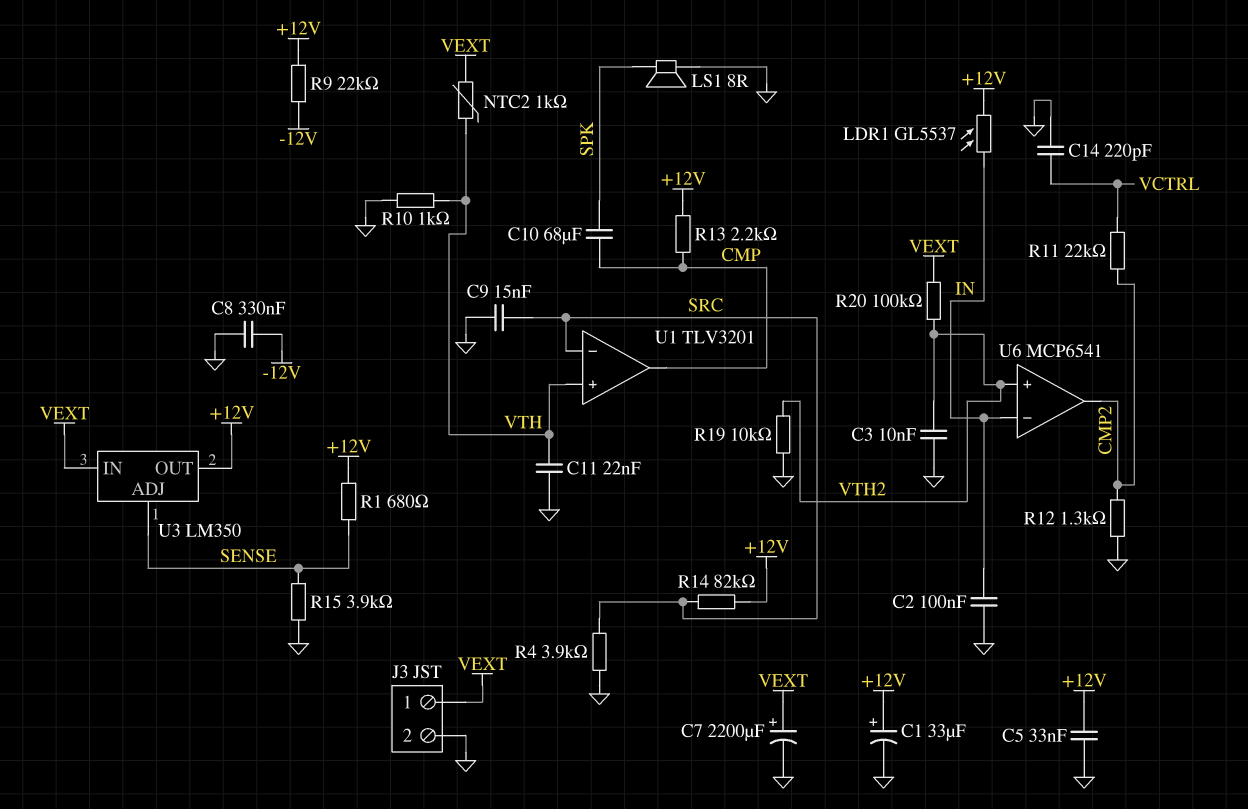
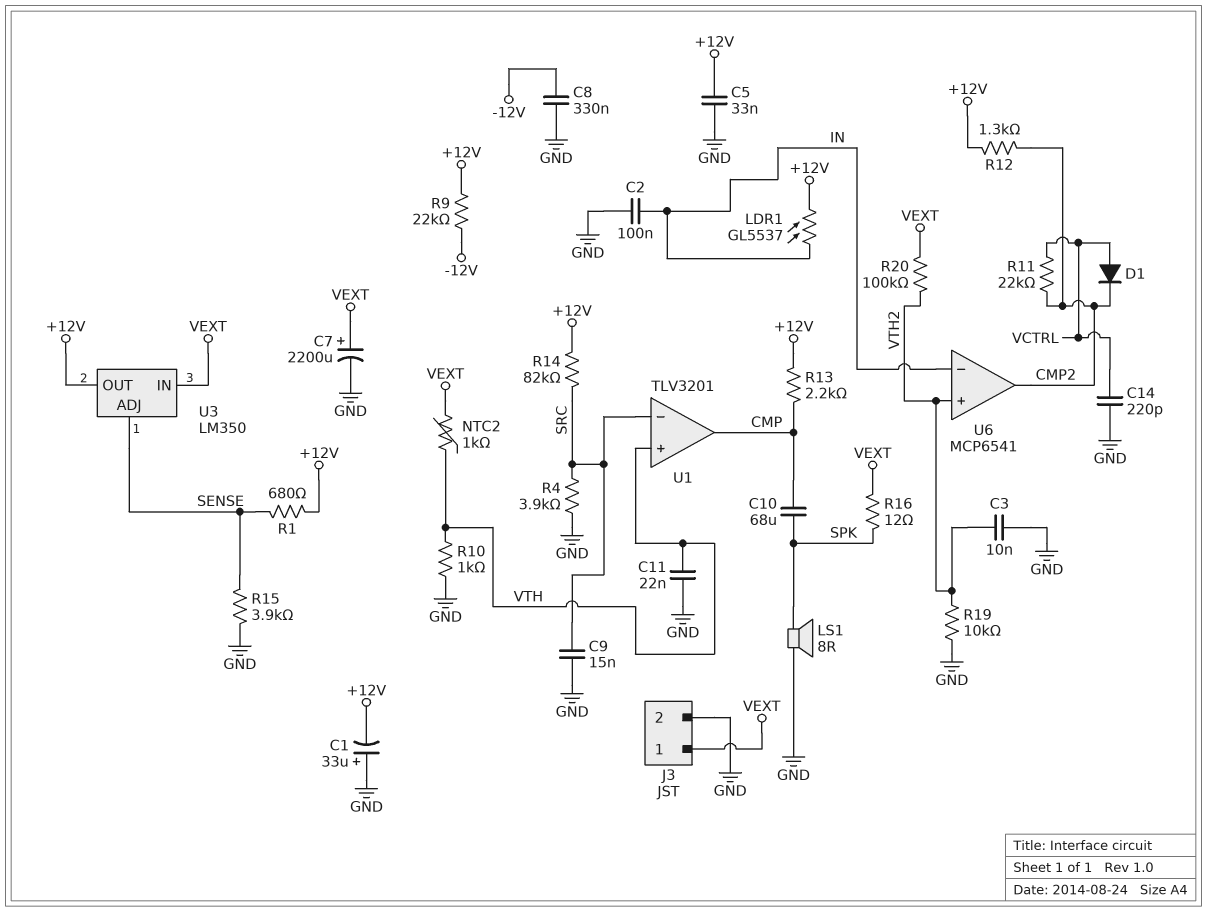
C1: 33uF (plus +12V, minus GND) -> 33uF (plus GND, minus +12V)
D1: none -> diode (A VCTRL, K CMP2)
R12: 1.3k (CMP2, GND) -> 1.3k (+12V, CMP2)
R16: none -> 12 (SPK, VEXT)

